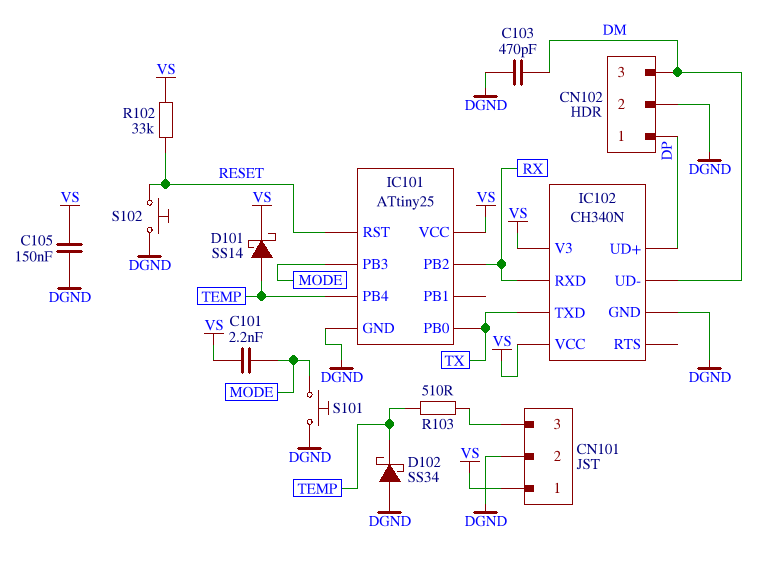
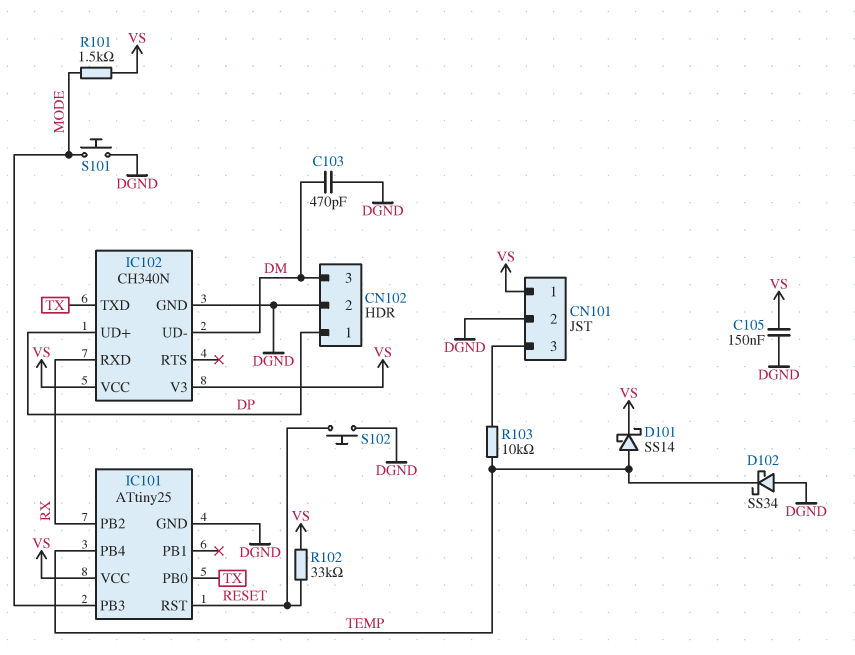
C101: 2.2nF (MODE, VS) -> none
R101: none -> 1.5k (MODE, VS)
R103: 510 (CN101/3, TEMP) -> 10k (CN101/3, TEMP)

